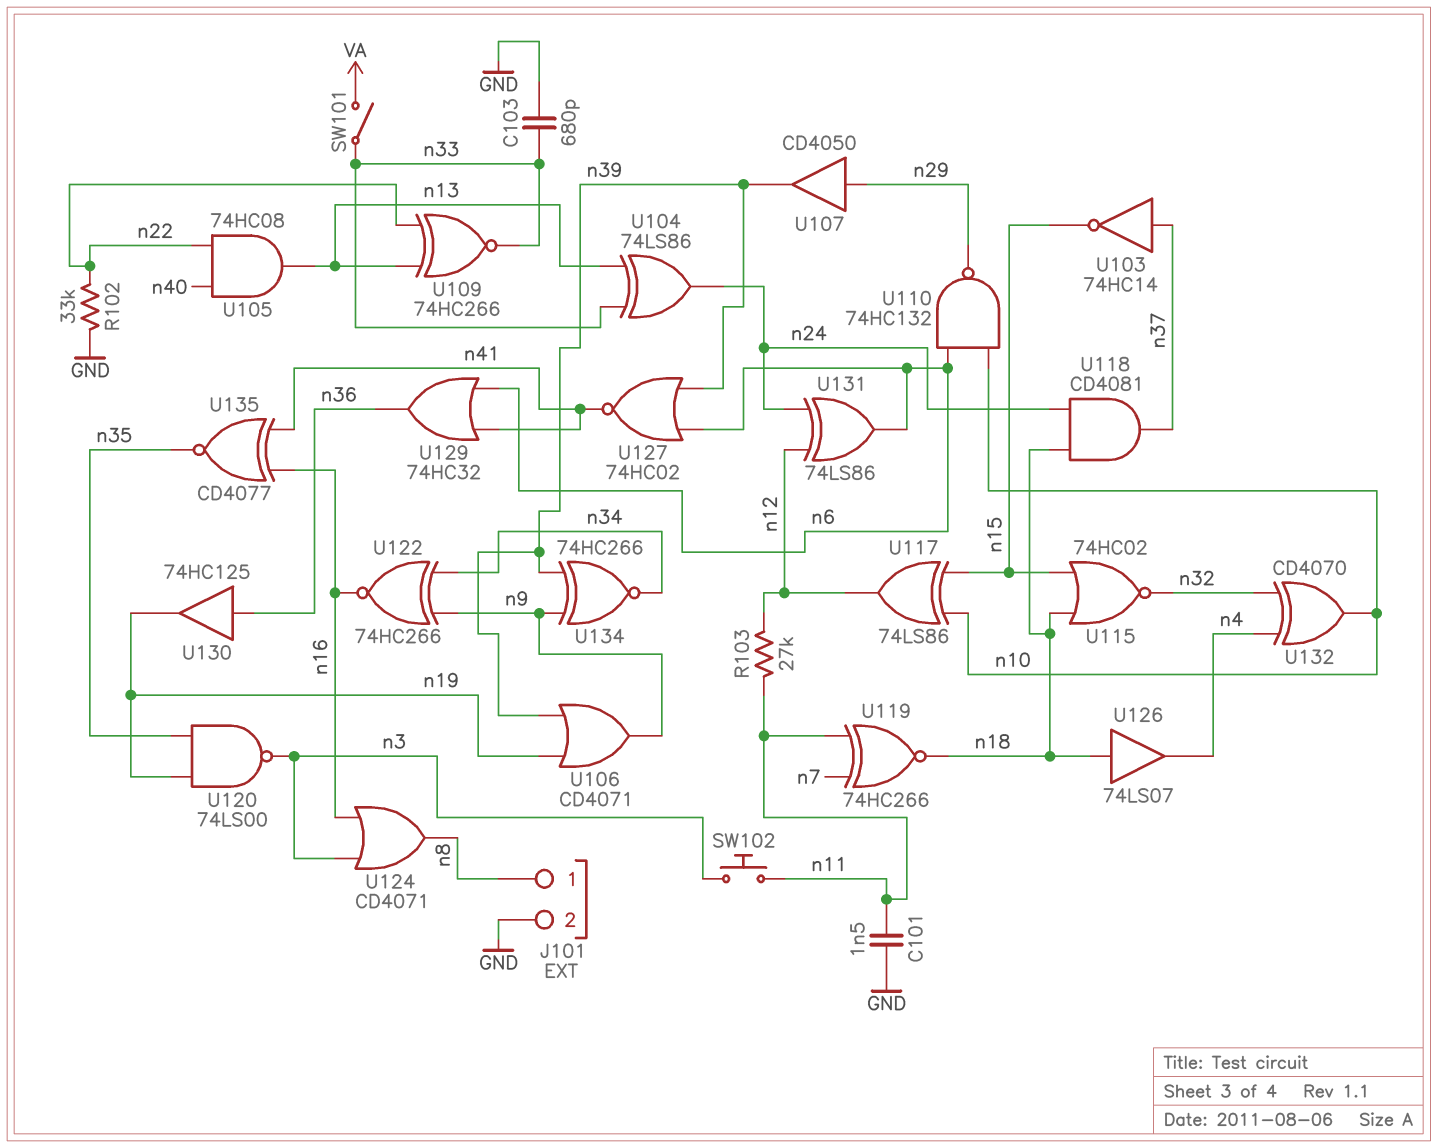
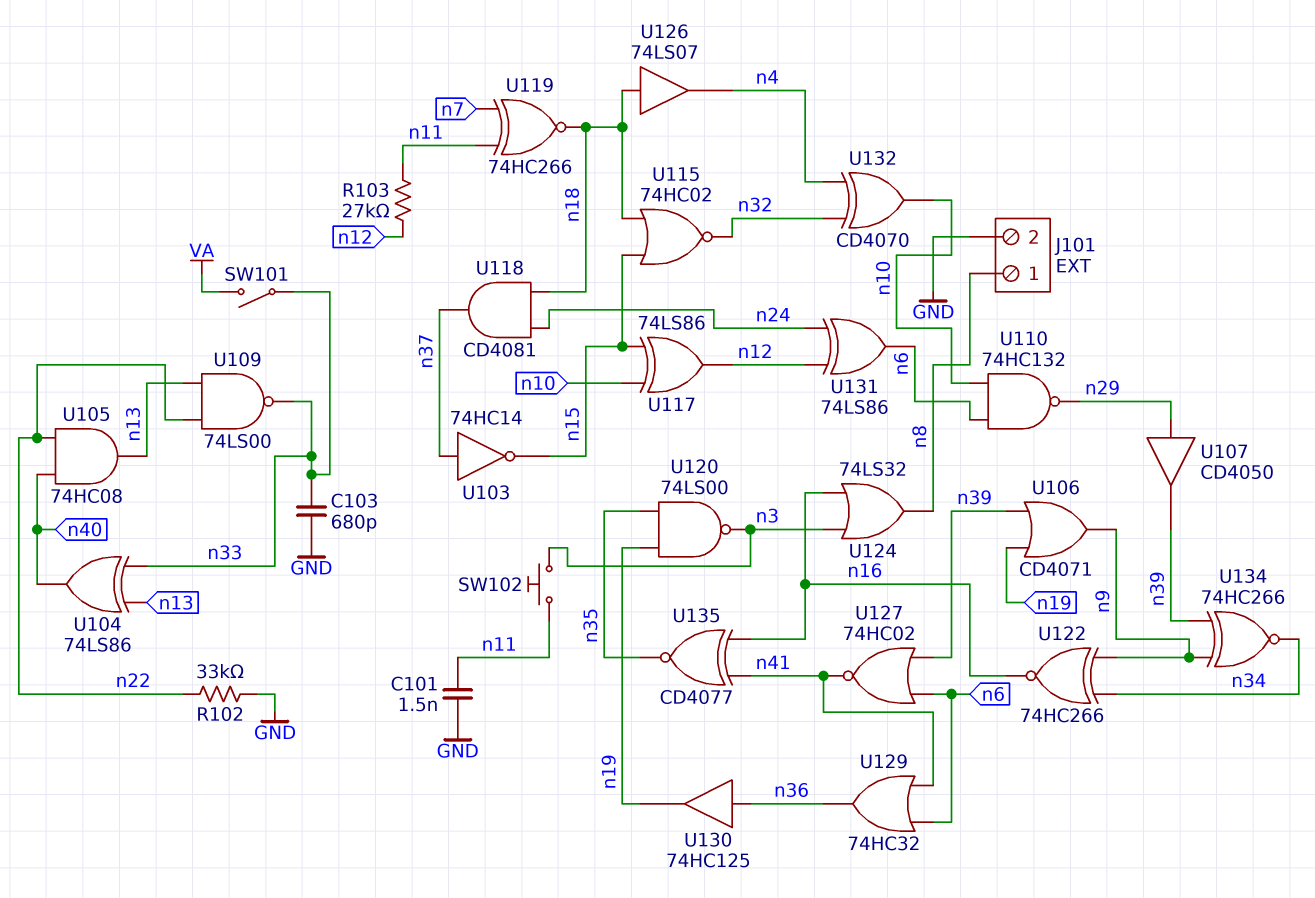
U104: XOR 74LS86 (in n13, in n33, out n24) -> XOR 74LS86 (in n13, in n33, out n40)
U109: XNOR 74HC266 (in n13, in n22, out n33) -> NAND 74LS00 (in n13, in n22, out n33)
U124: OR CD4071 (in n3, in n16, out n8) -> OR 74LS32 (in n3, in n16, out n8)

